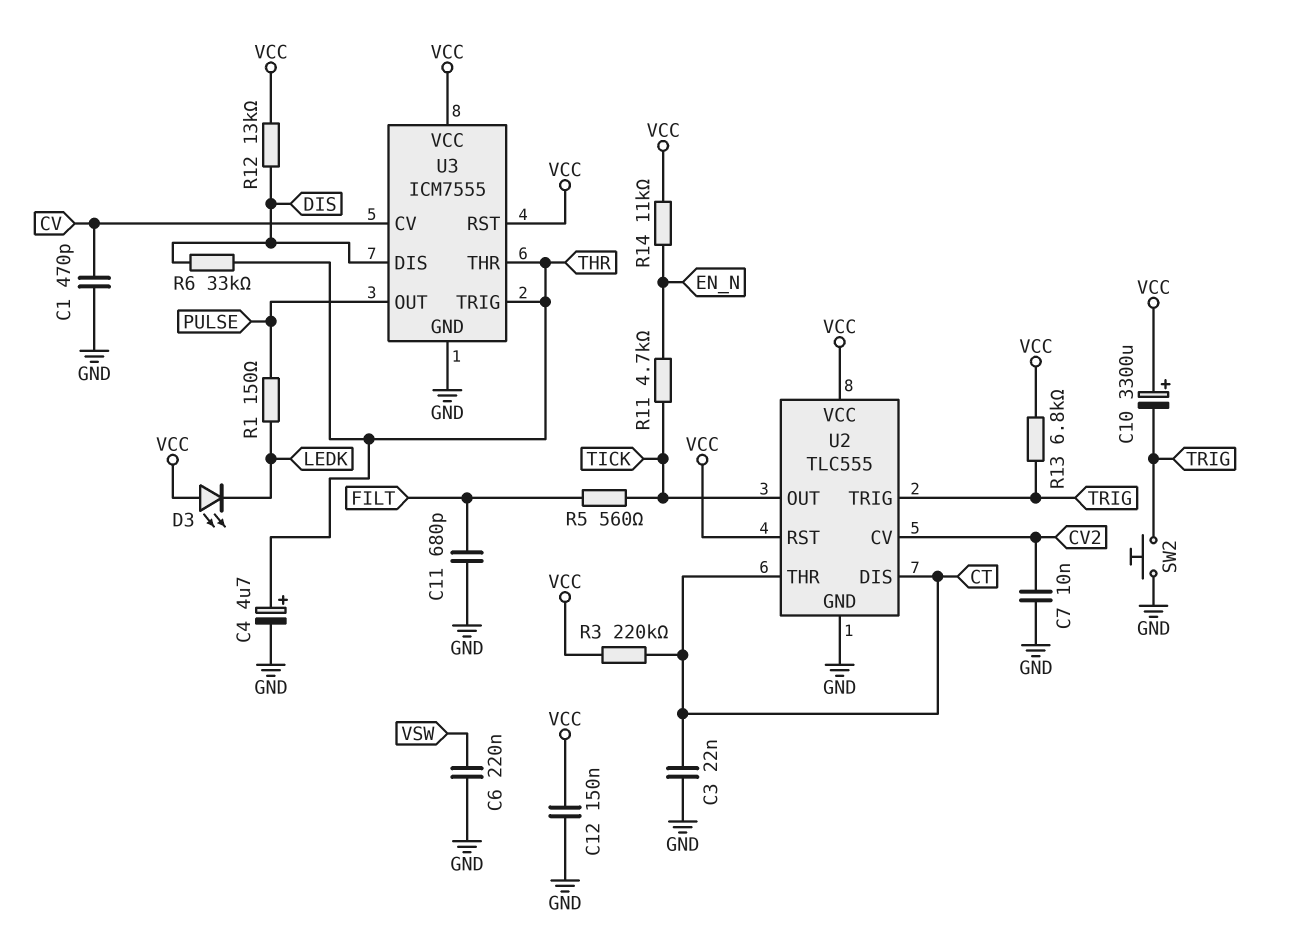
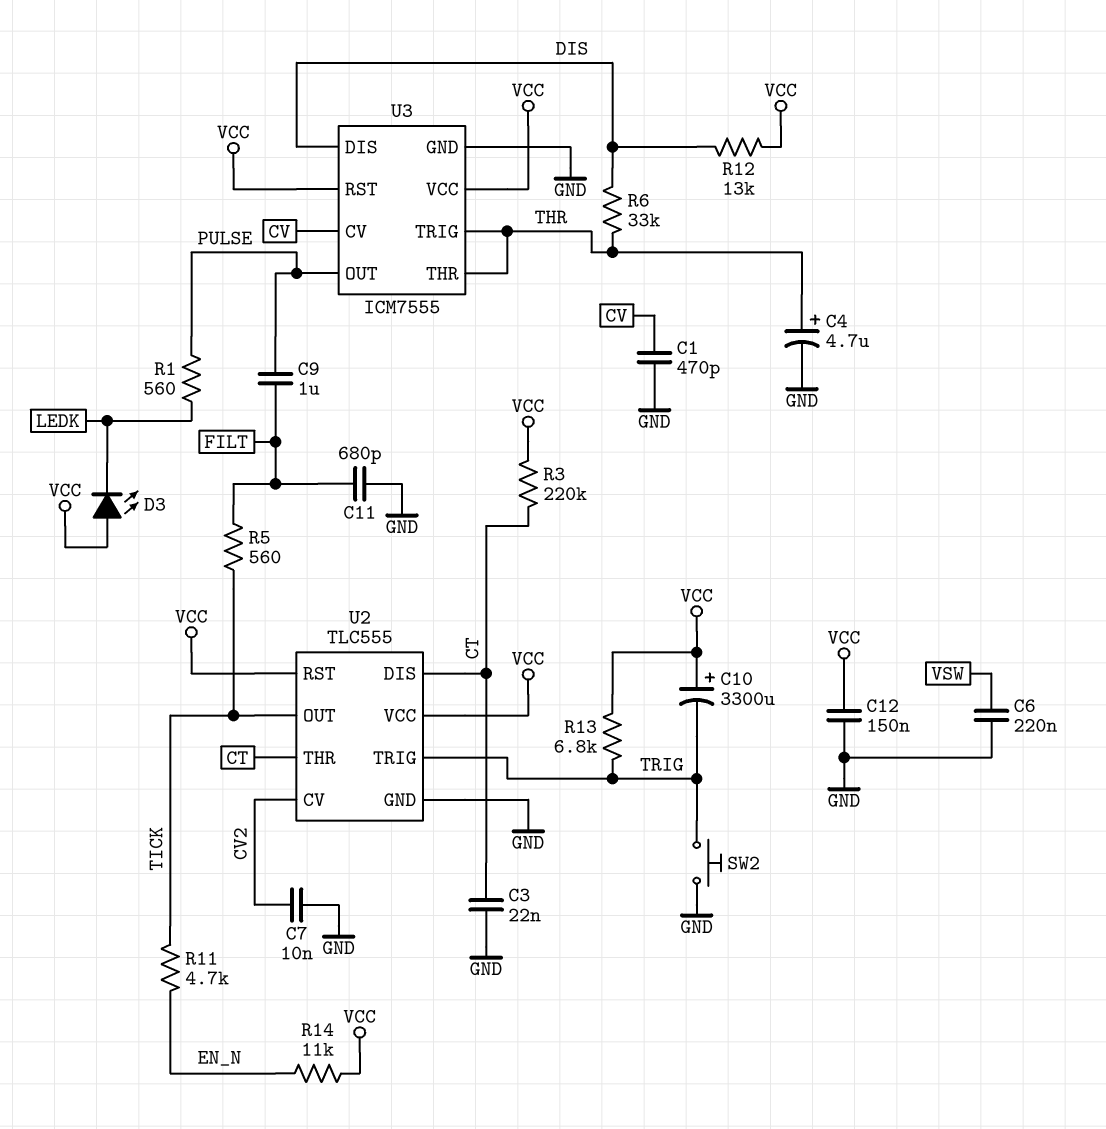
C9: none -> 1uF (FILT, PULSE)
R1: 150 (LEDK, PULSE) -> 560 (LEDK, PULSE)

